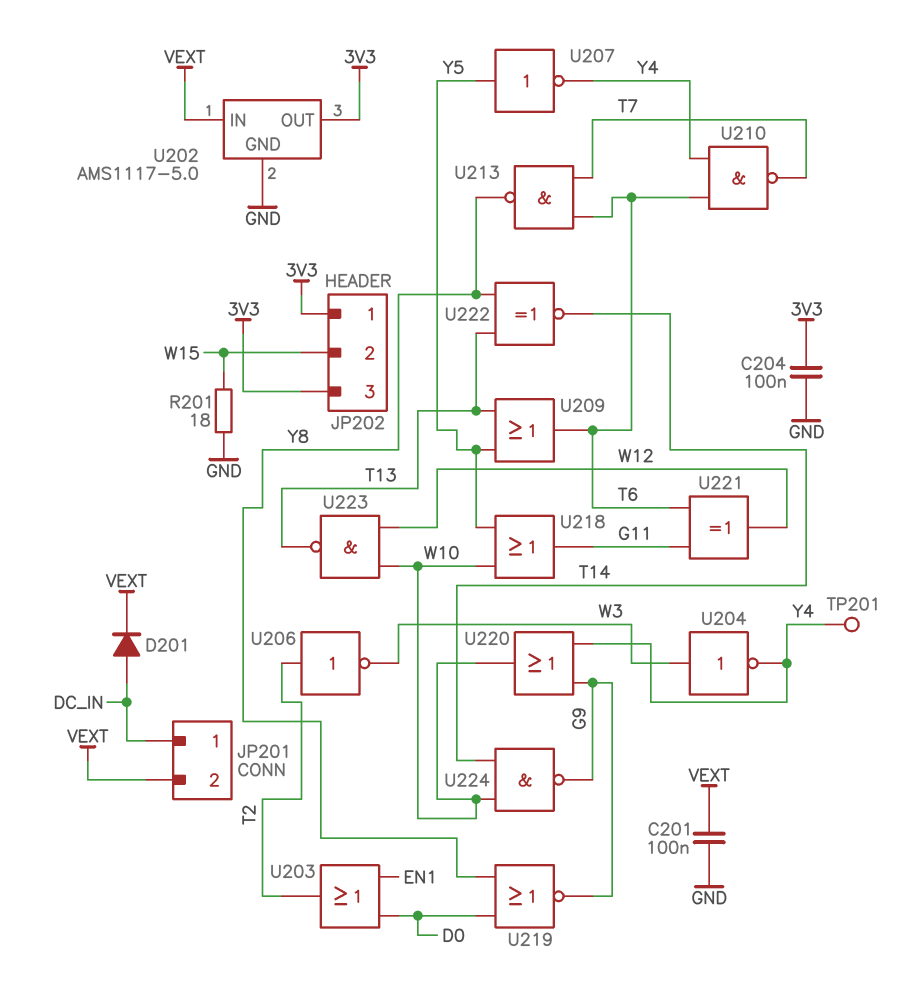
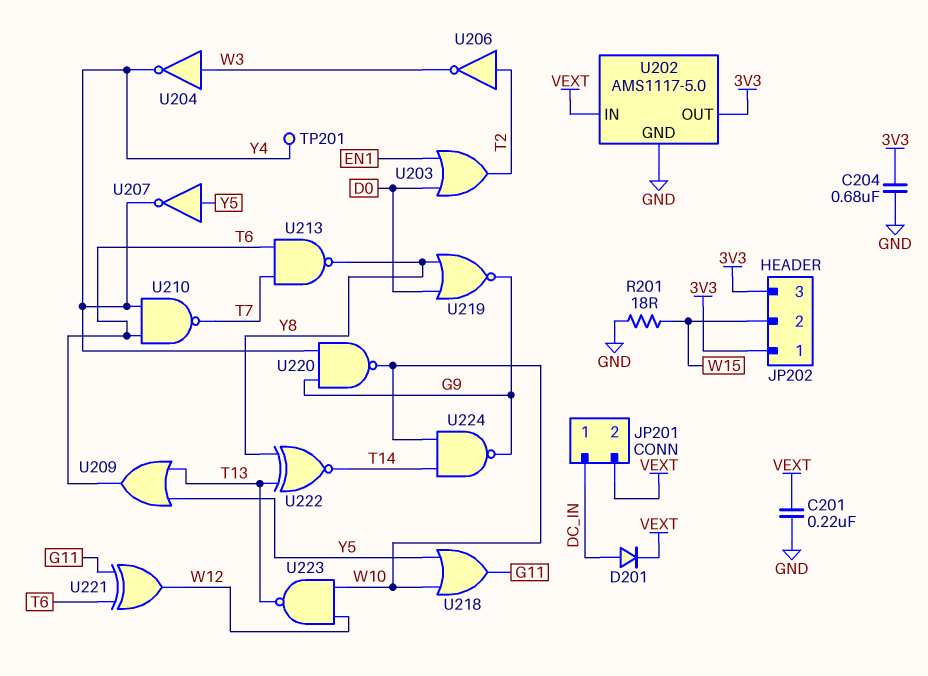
C201: 100nF (GND, VEXT) -> 220nF (GND, VEXT)
C204: 100nF (3V3, GND) -> 680nF (3V3, GND)
U220: OR (in G9, in Y4, out W10) -> NAND (in G9, in Y4, out W10)

